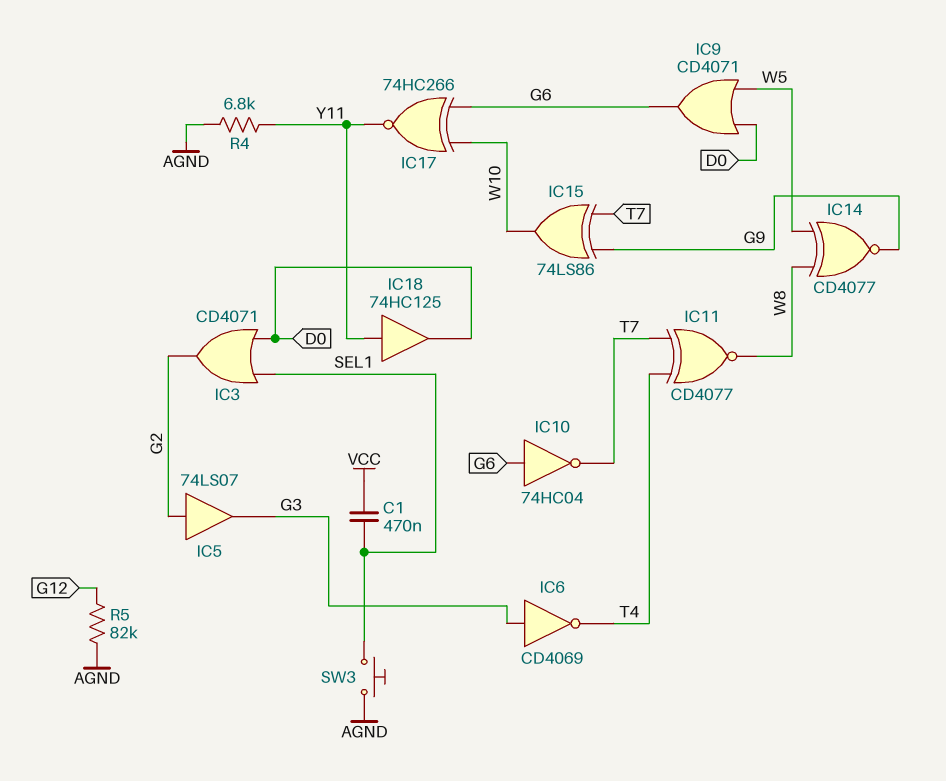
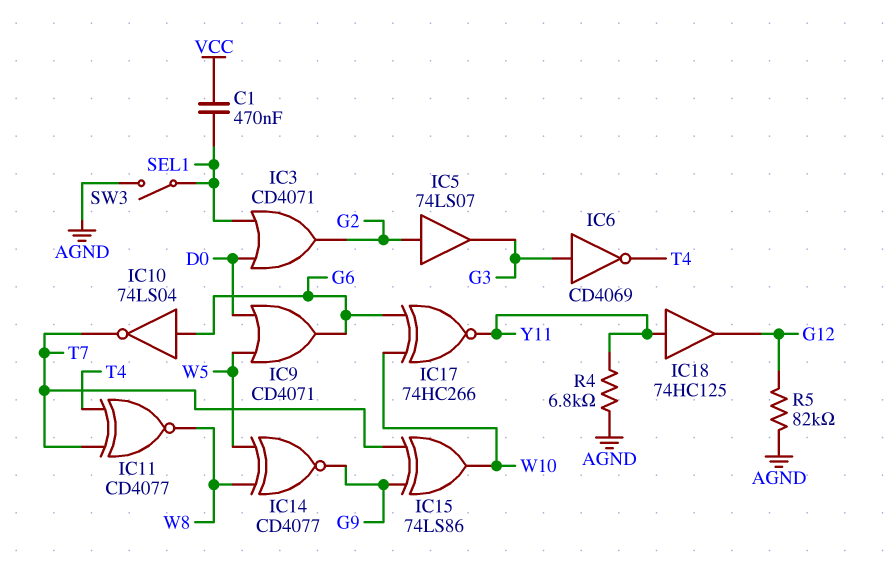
IC10: NOT 74HC04 (in G6, out T7) -> NOT 74LS04 (in G6, out T7)
IC18: buffer 74HC125 (in Y11, out D0) -> buffer 74HC125 (in Y11, out G12)
SW3: button (AGND, SEL1) -> switch (AGND, SEL1)

